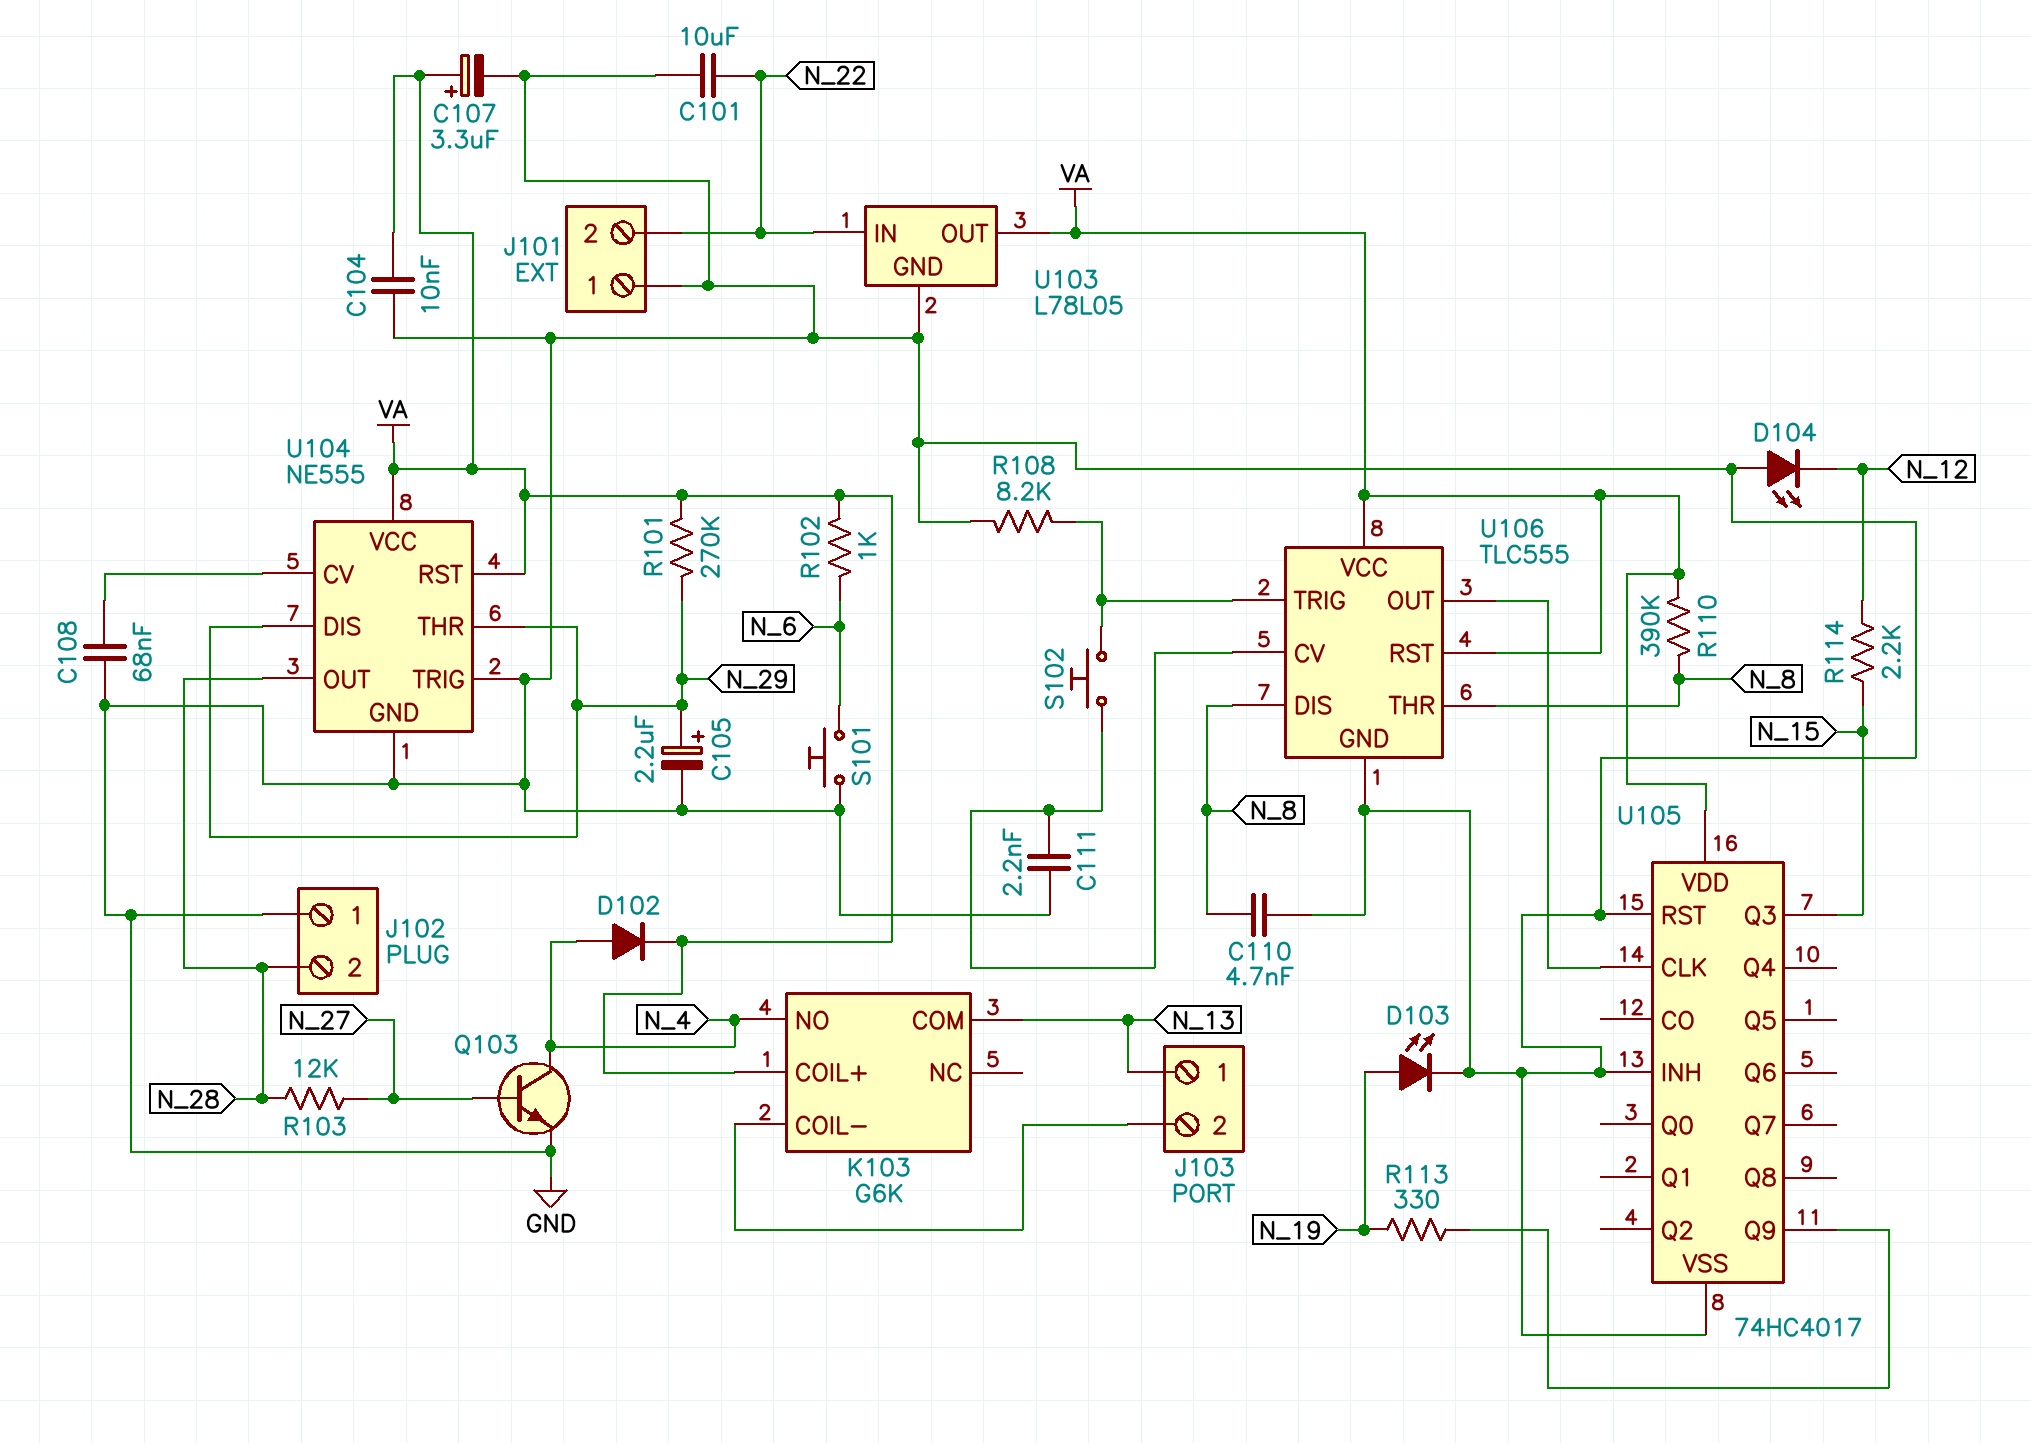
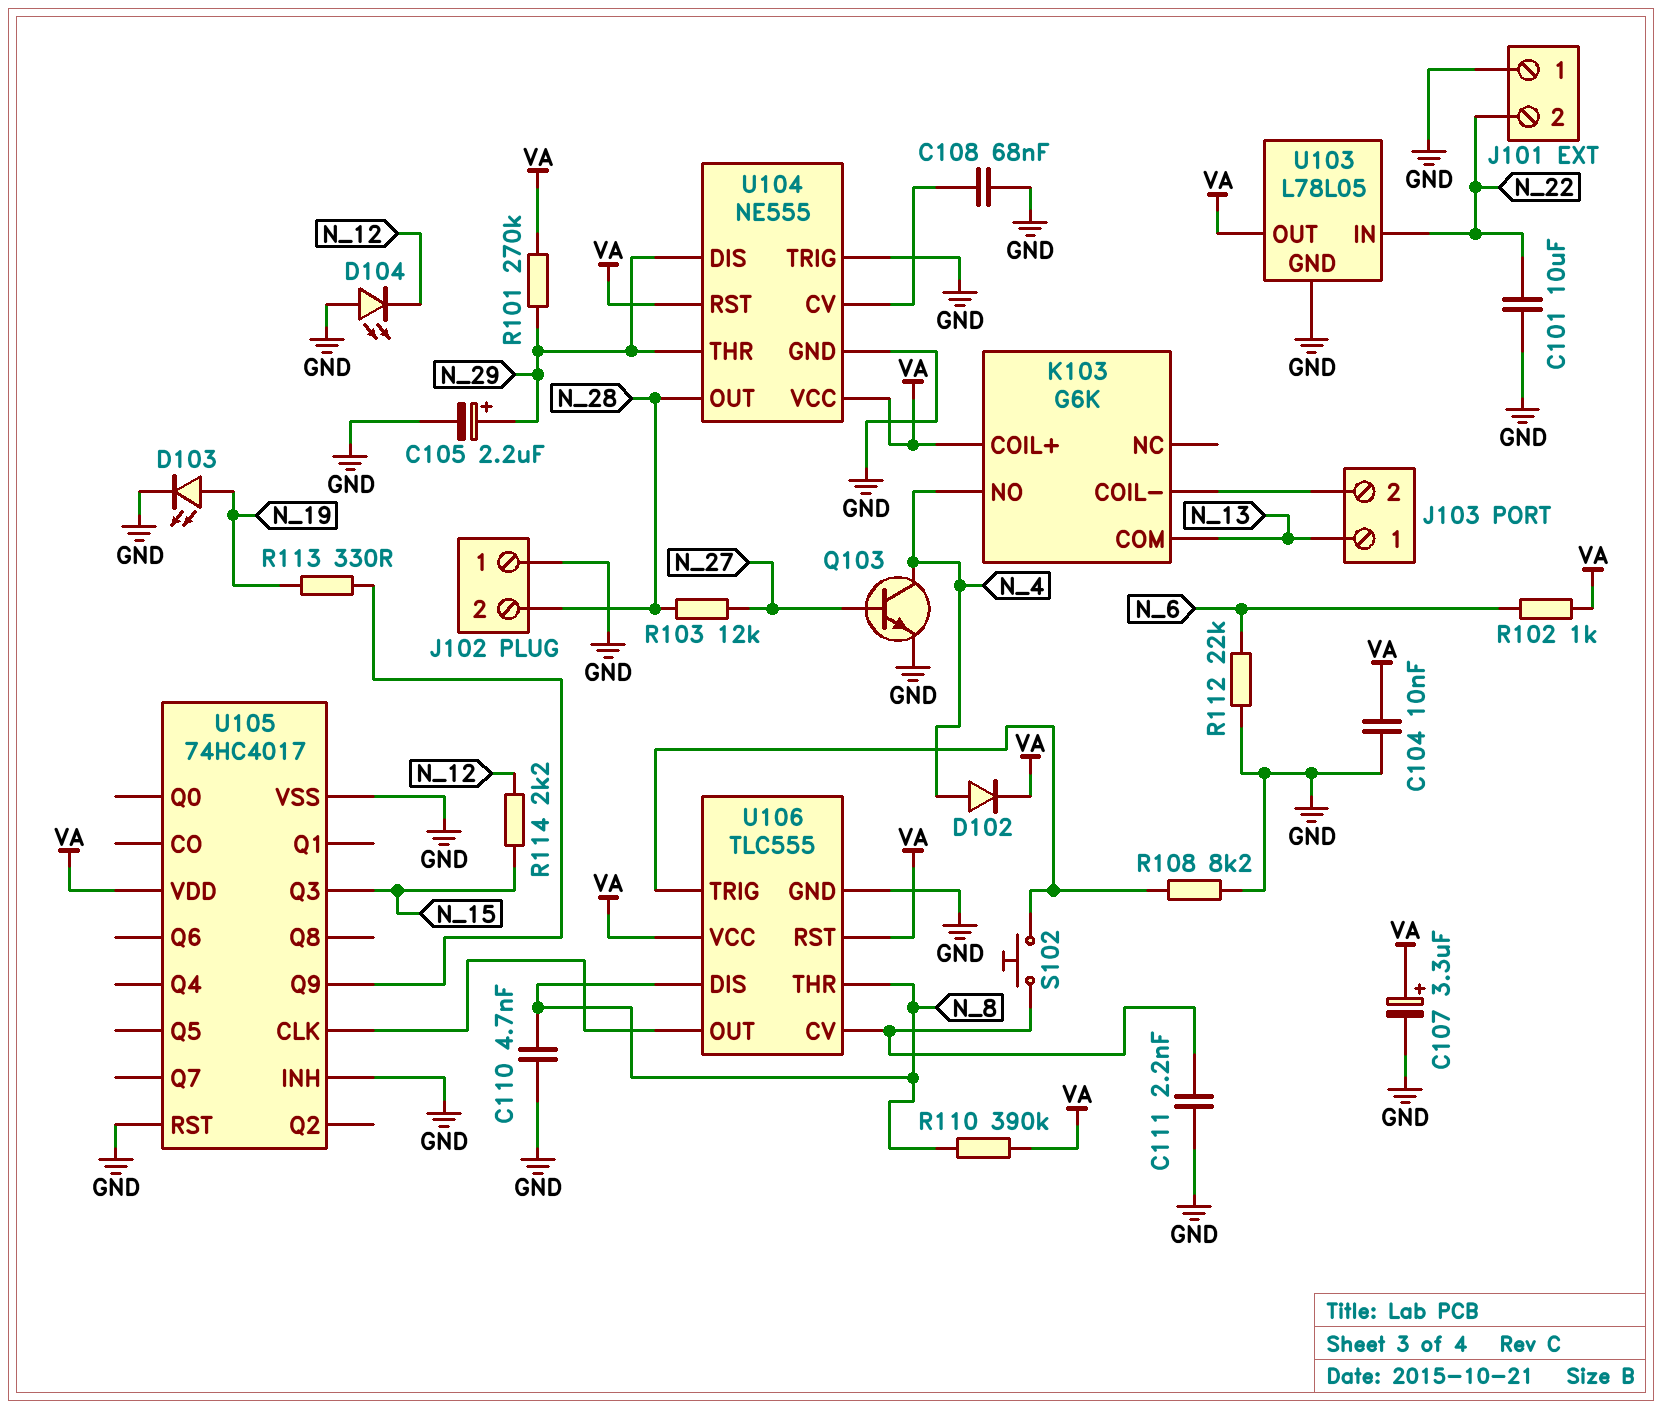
R112: none -> 22k (GND, N_6)
S101: button (GND, N_6) -> none

